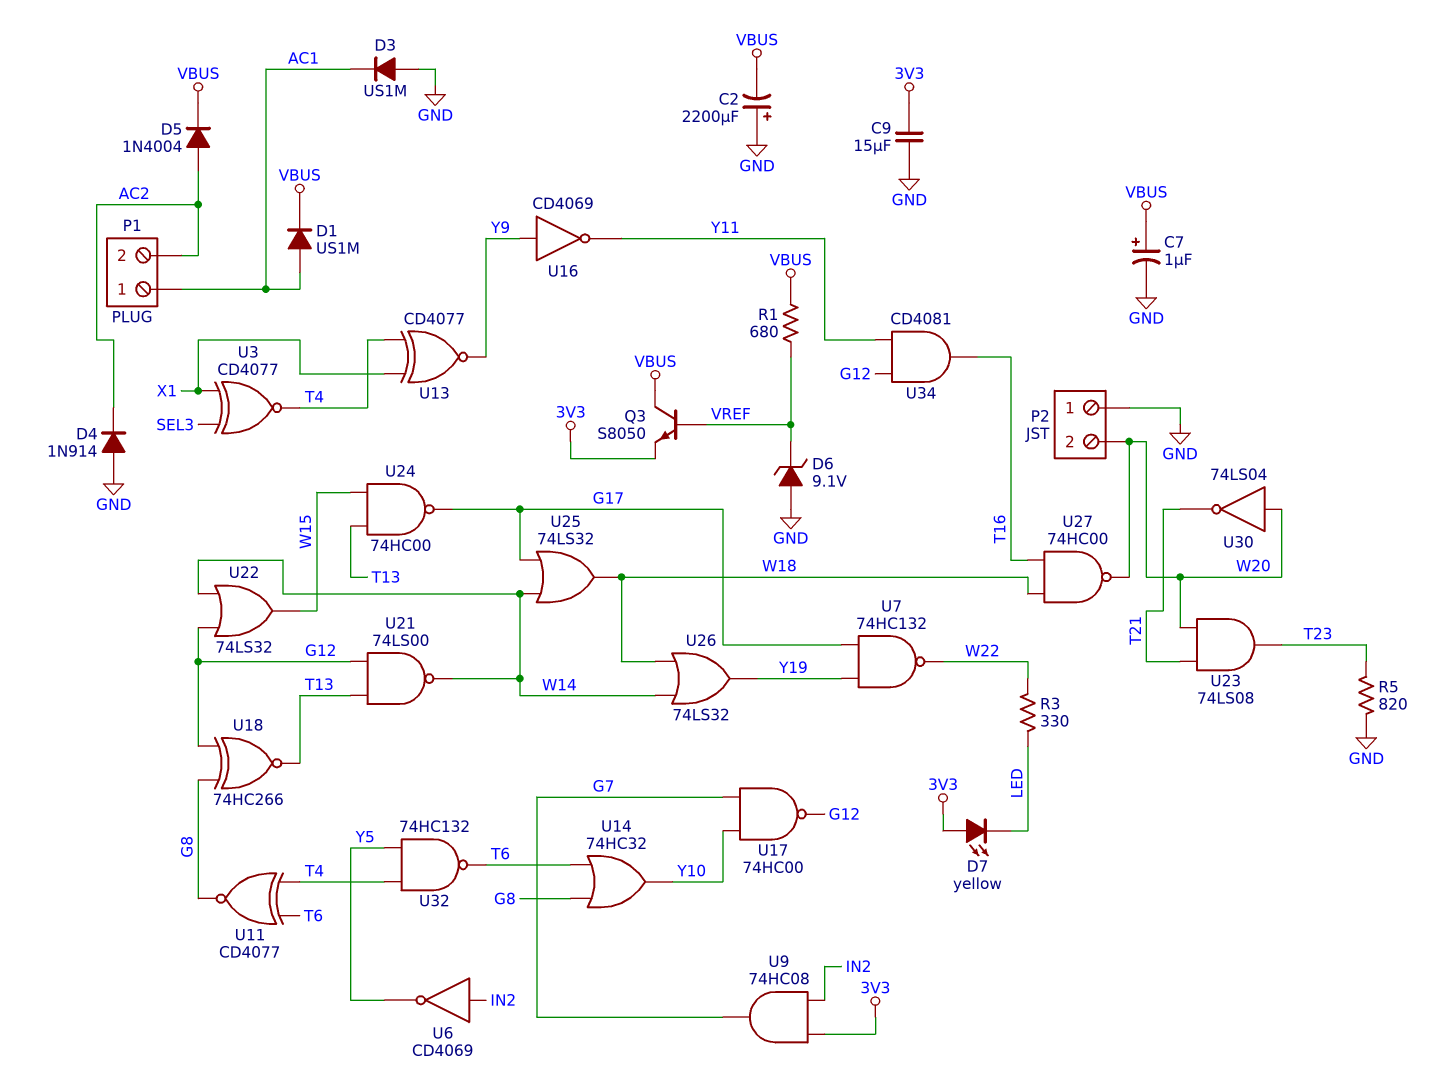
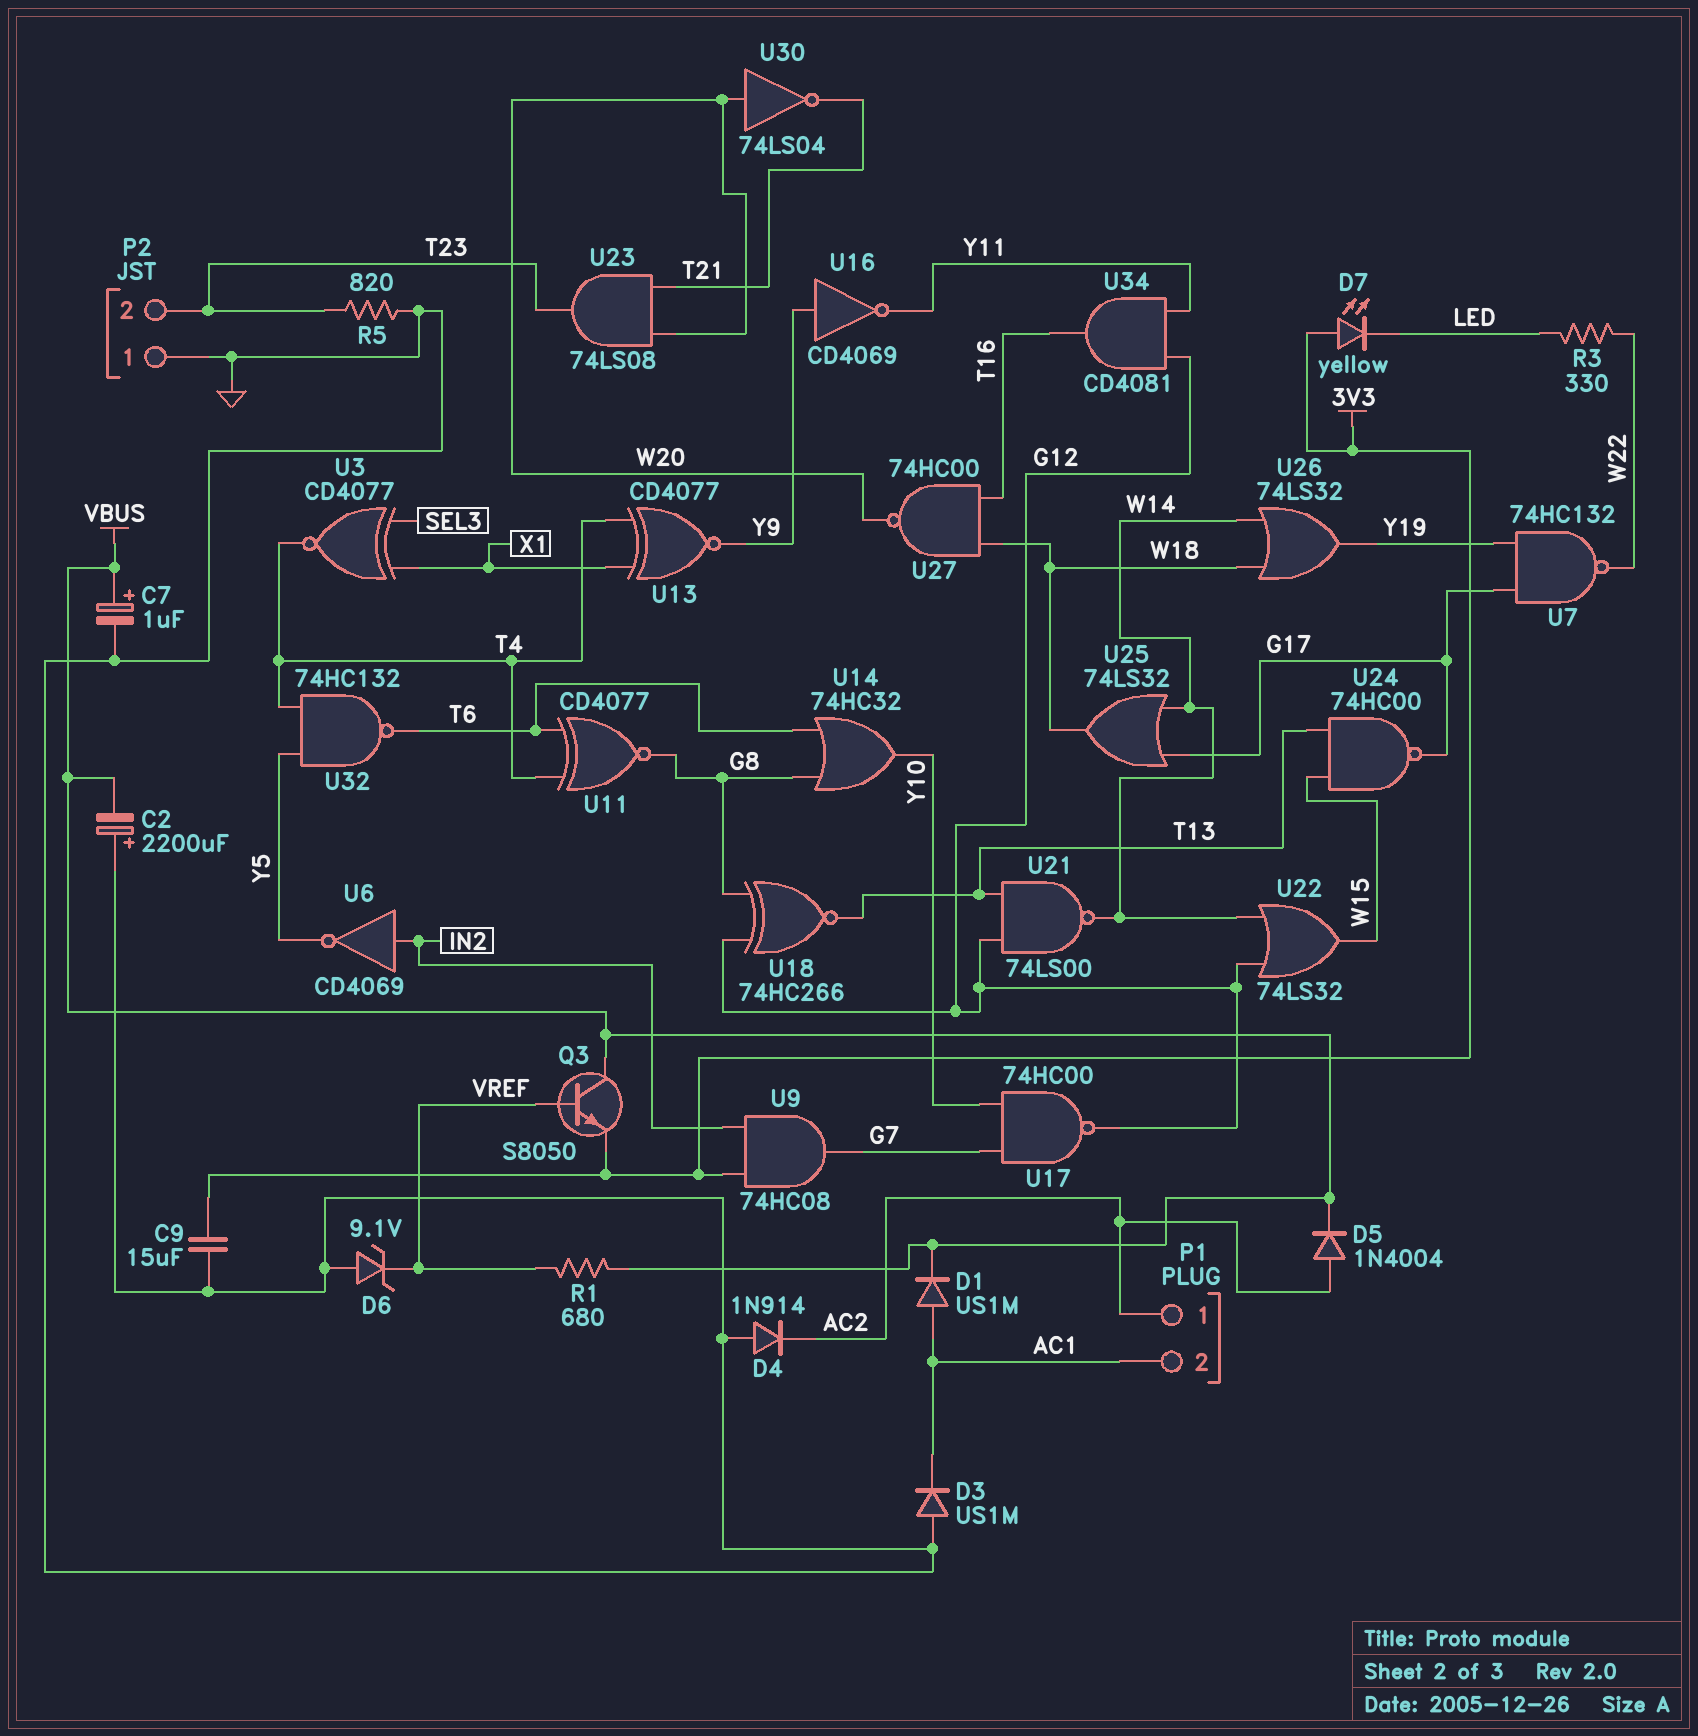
P1 pin 1: AC1 -> AC2
P1 pin 2: AC2 -> AC1
P2 pin 2: W20 -> T23

